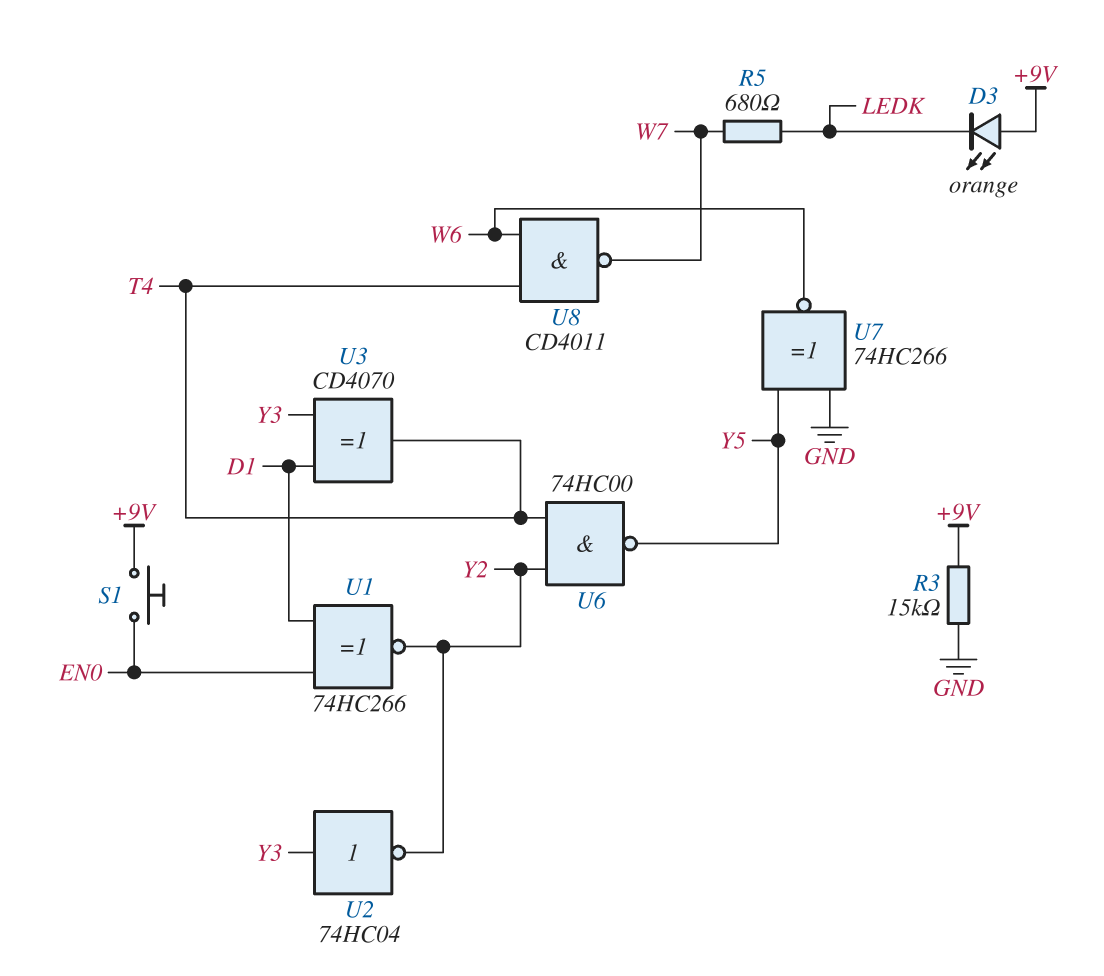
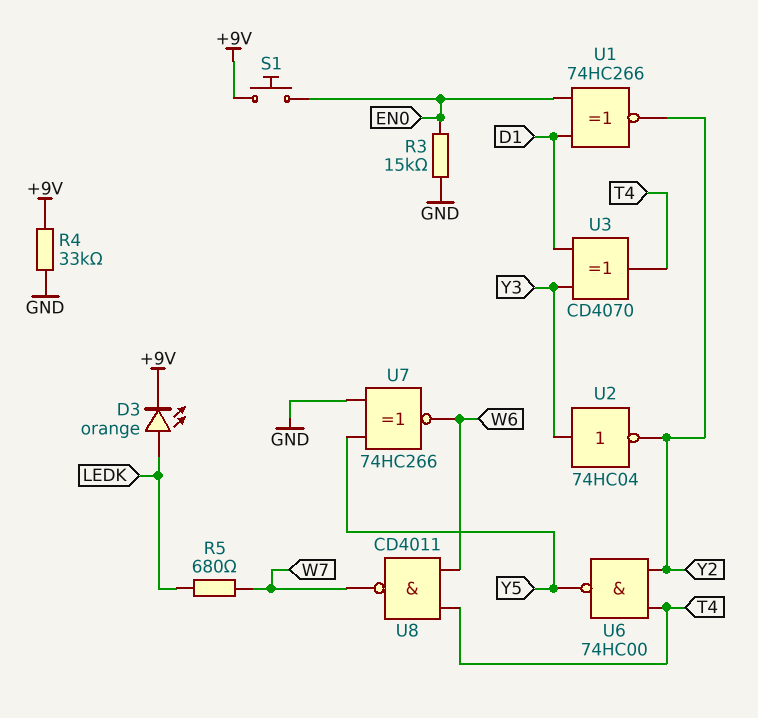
D3: LED orange (A +9V, K LEDK) -> LED orange (A LEDK, K +9V)
R3: 15k (+9V, GND) -> 15k (EN0, GND)
R4: none -> 33k (+9V, GND)

